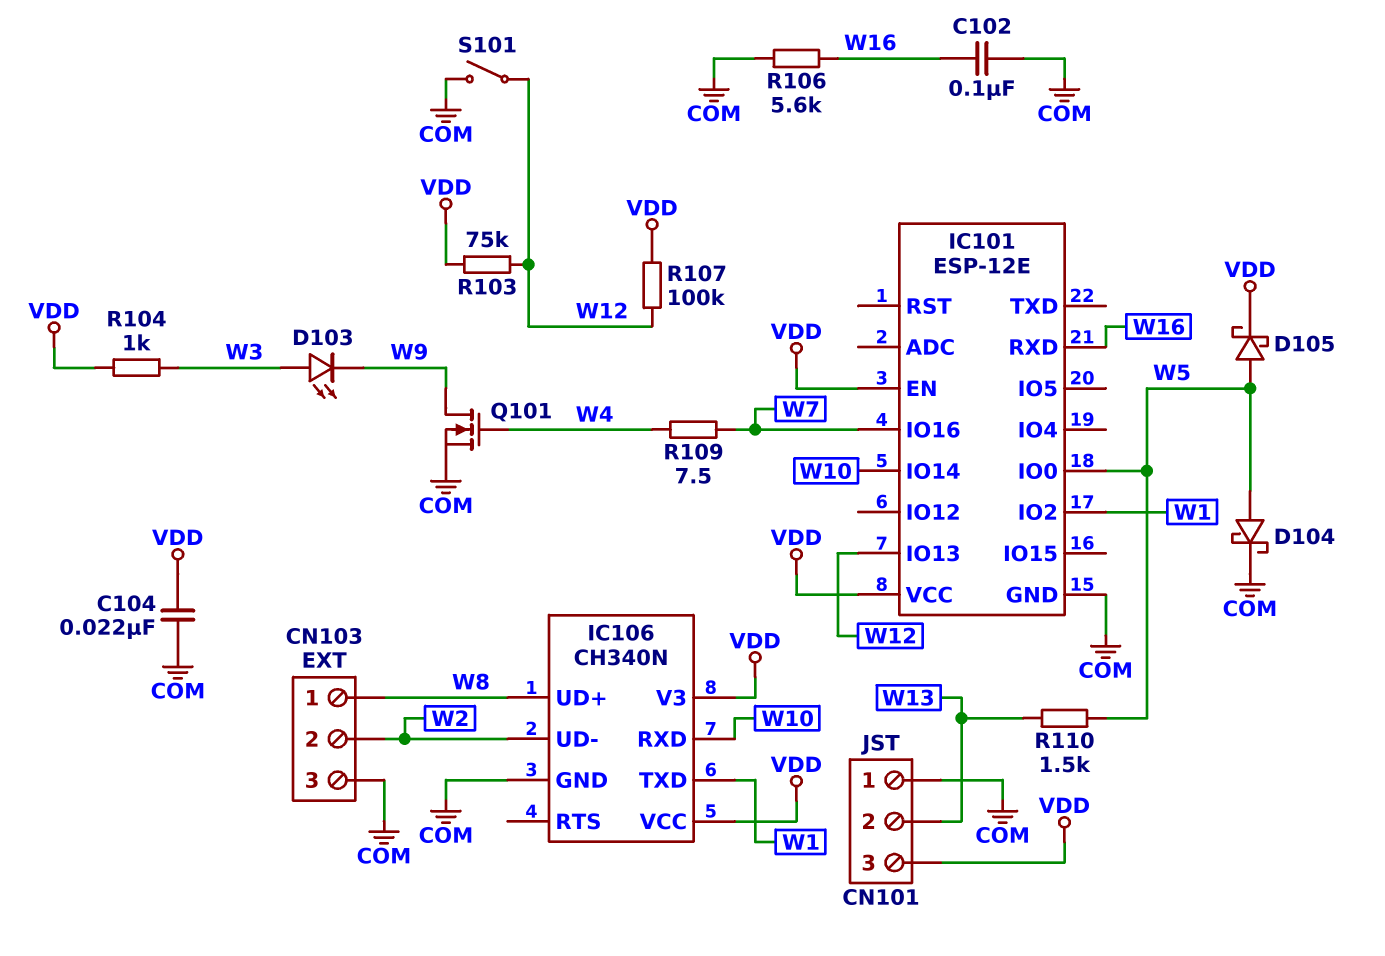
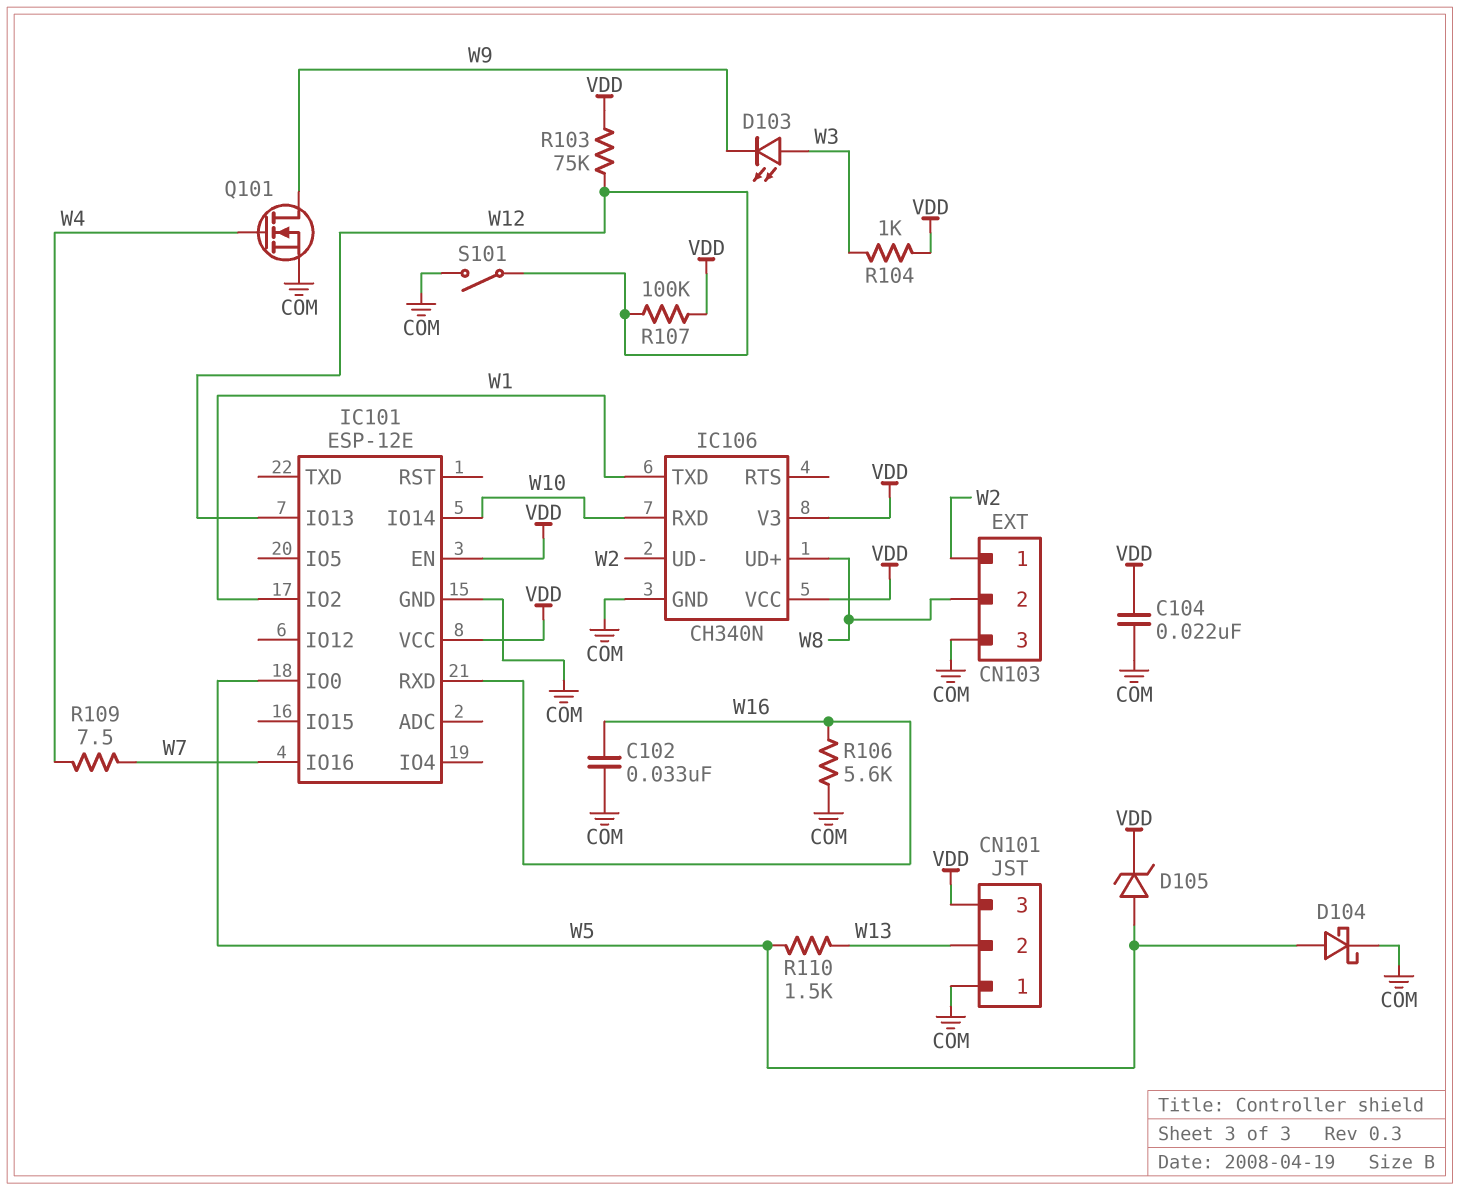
C102: 100nF (COM, W16) -> 33nF (COM, W16)
CN103 pin 1: W8 -> W2
CN103 pin 2: W2 -> W8
D105: schottky (A W5, K VDD) -> zener (A W5, K VDD)

